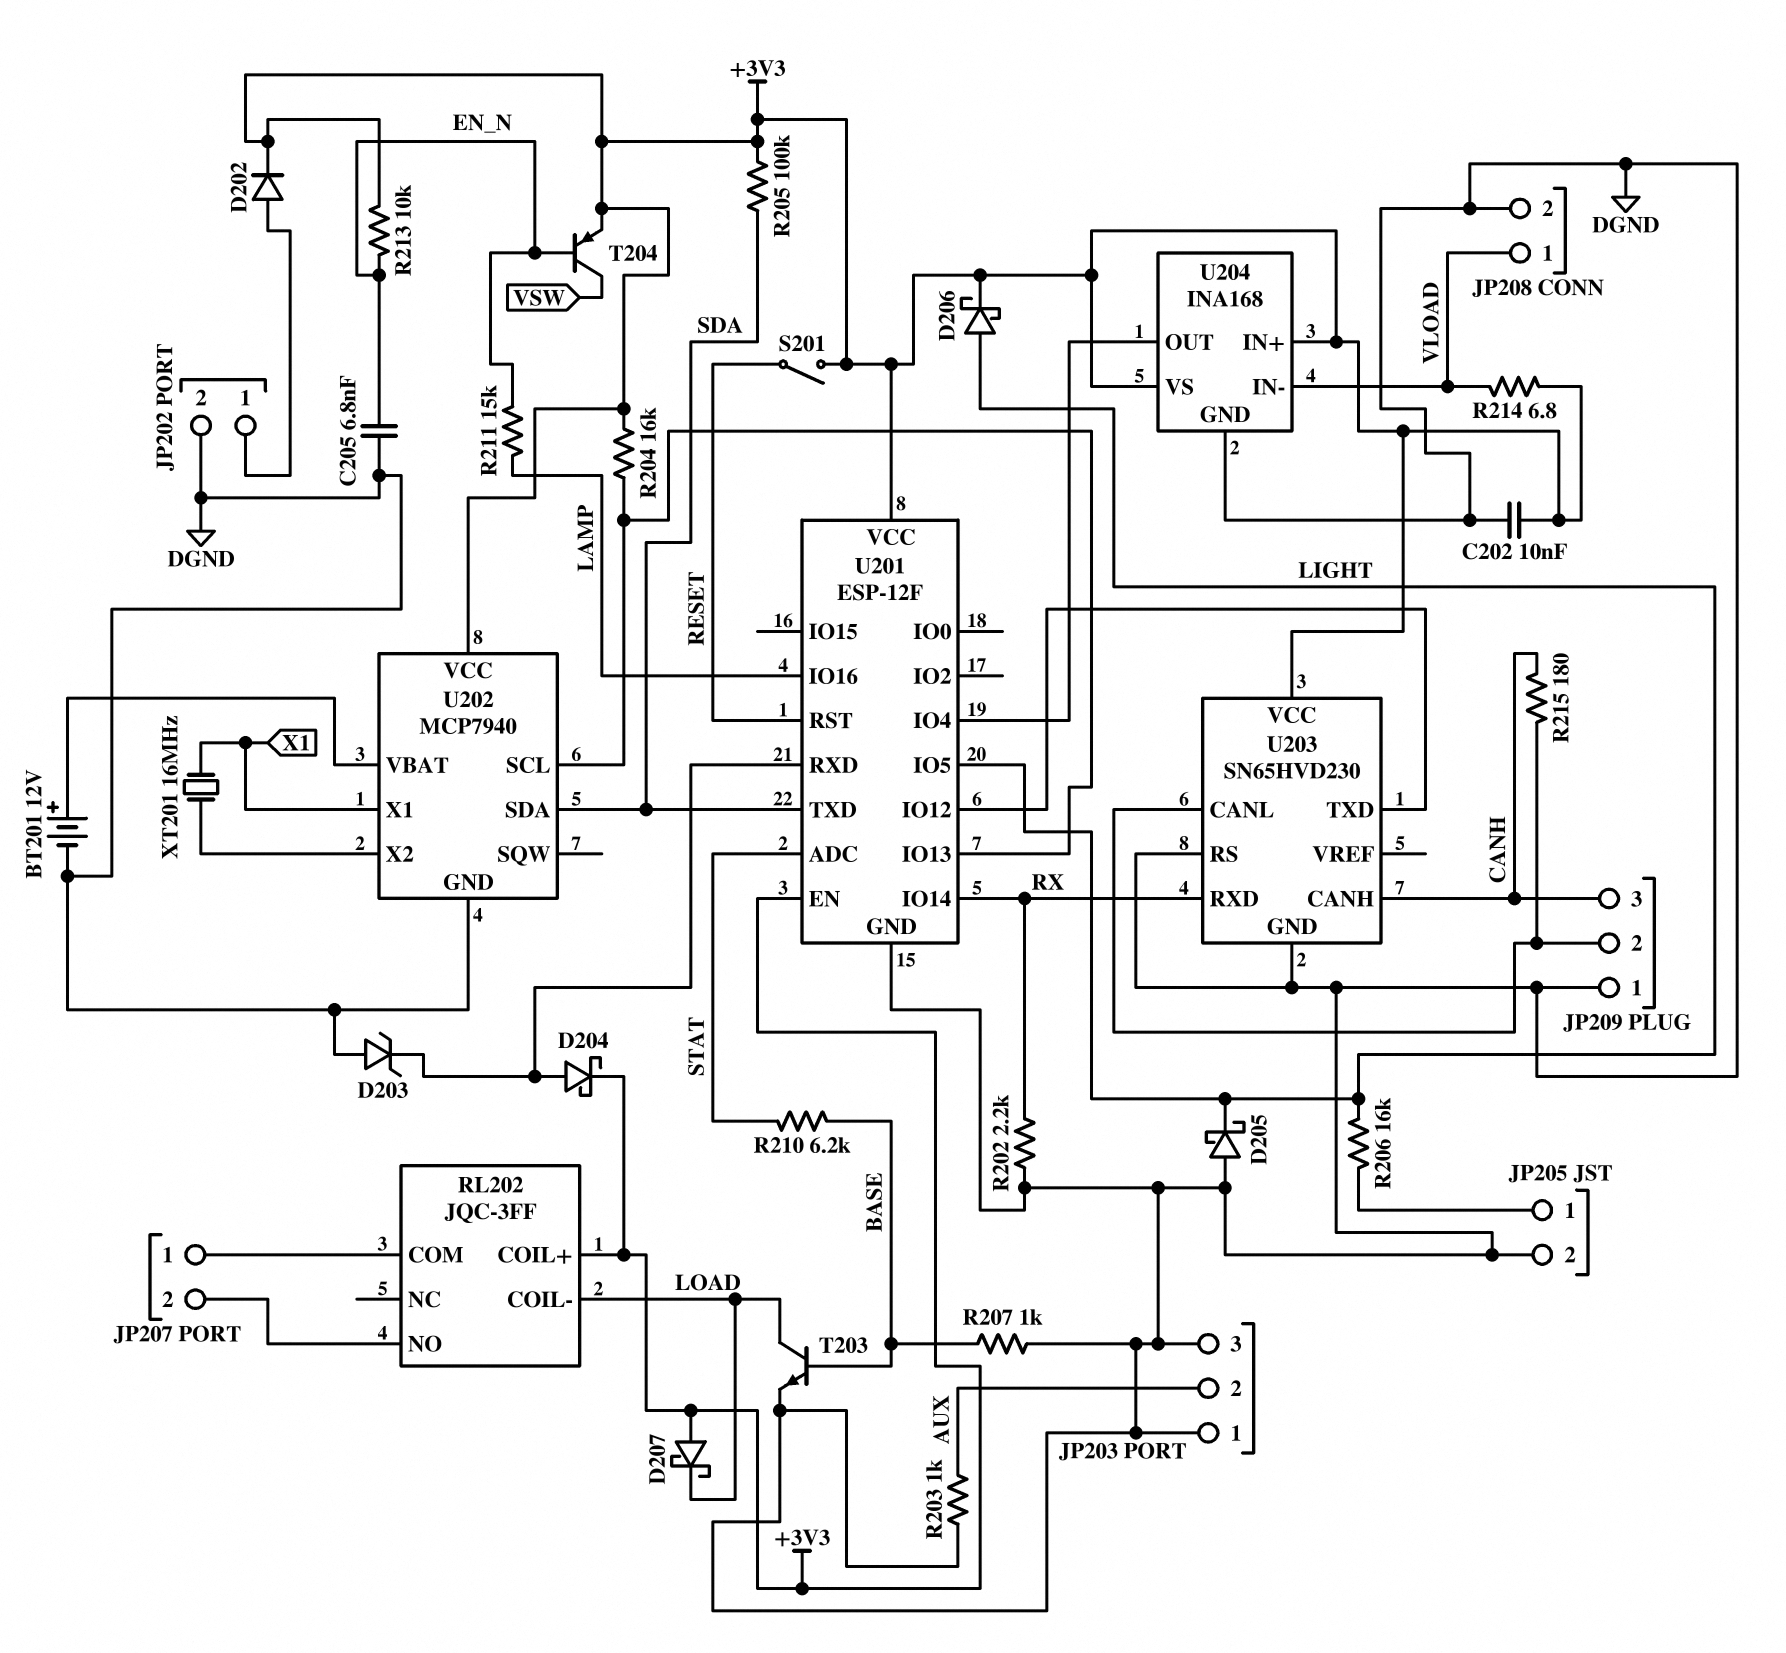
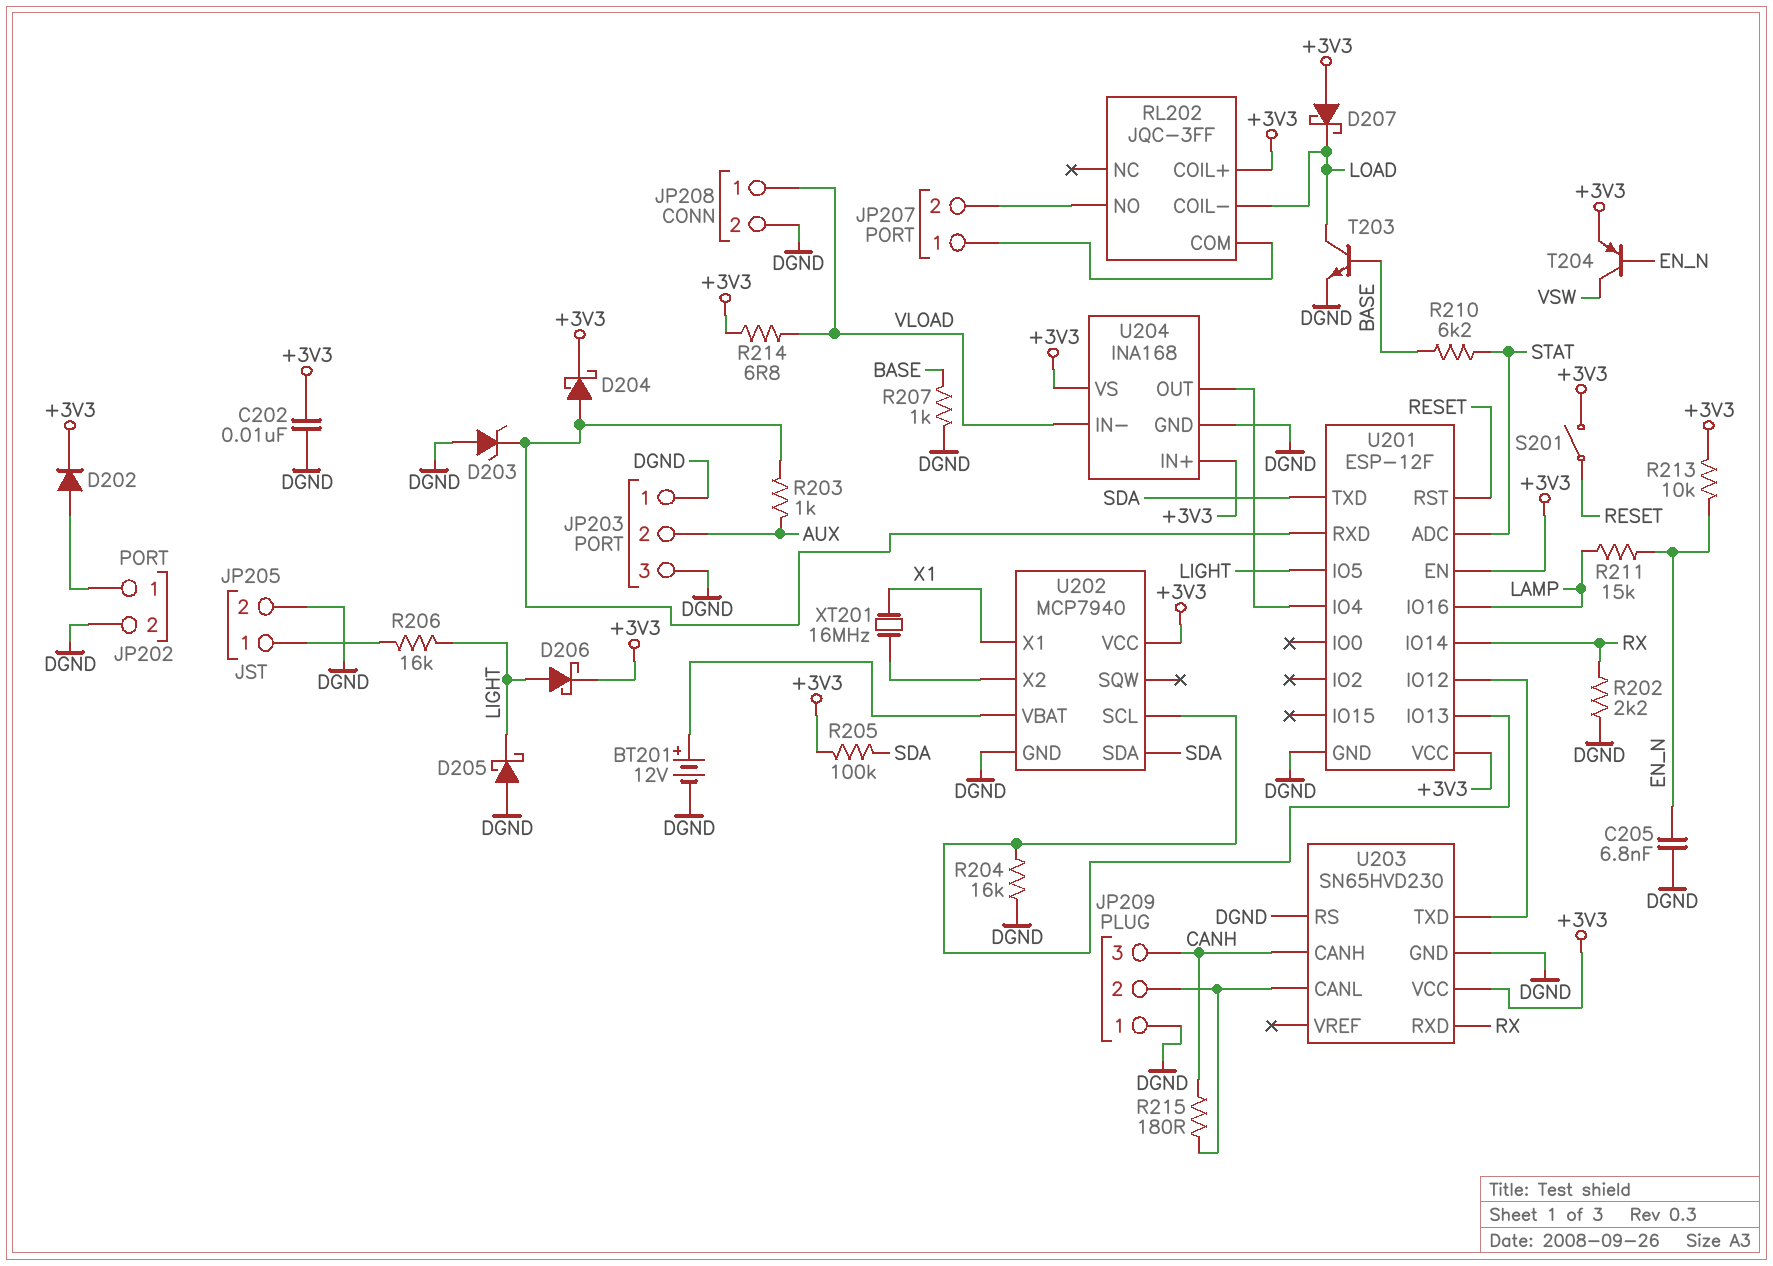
R203: 1k (AUX, DGND) -> 1k (AUX, U201/RXD)
R204: 16k (+3V3, U201/IO13) -> 16k (DGND, U201/IO13)

